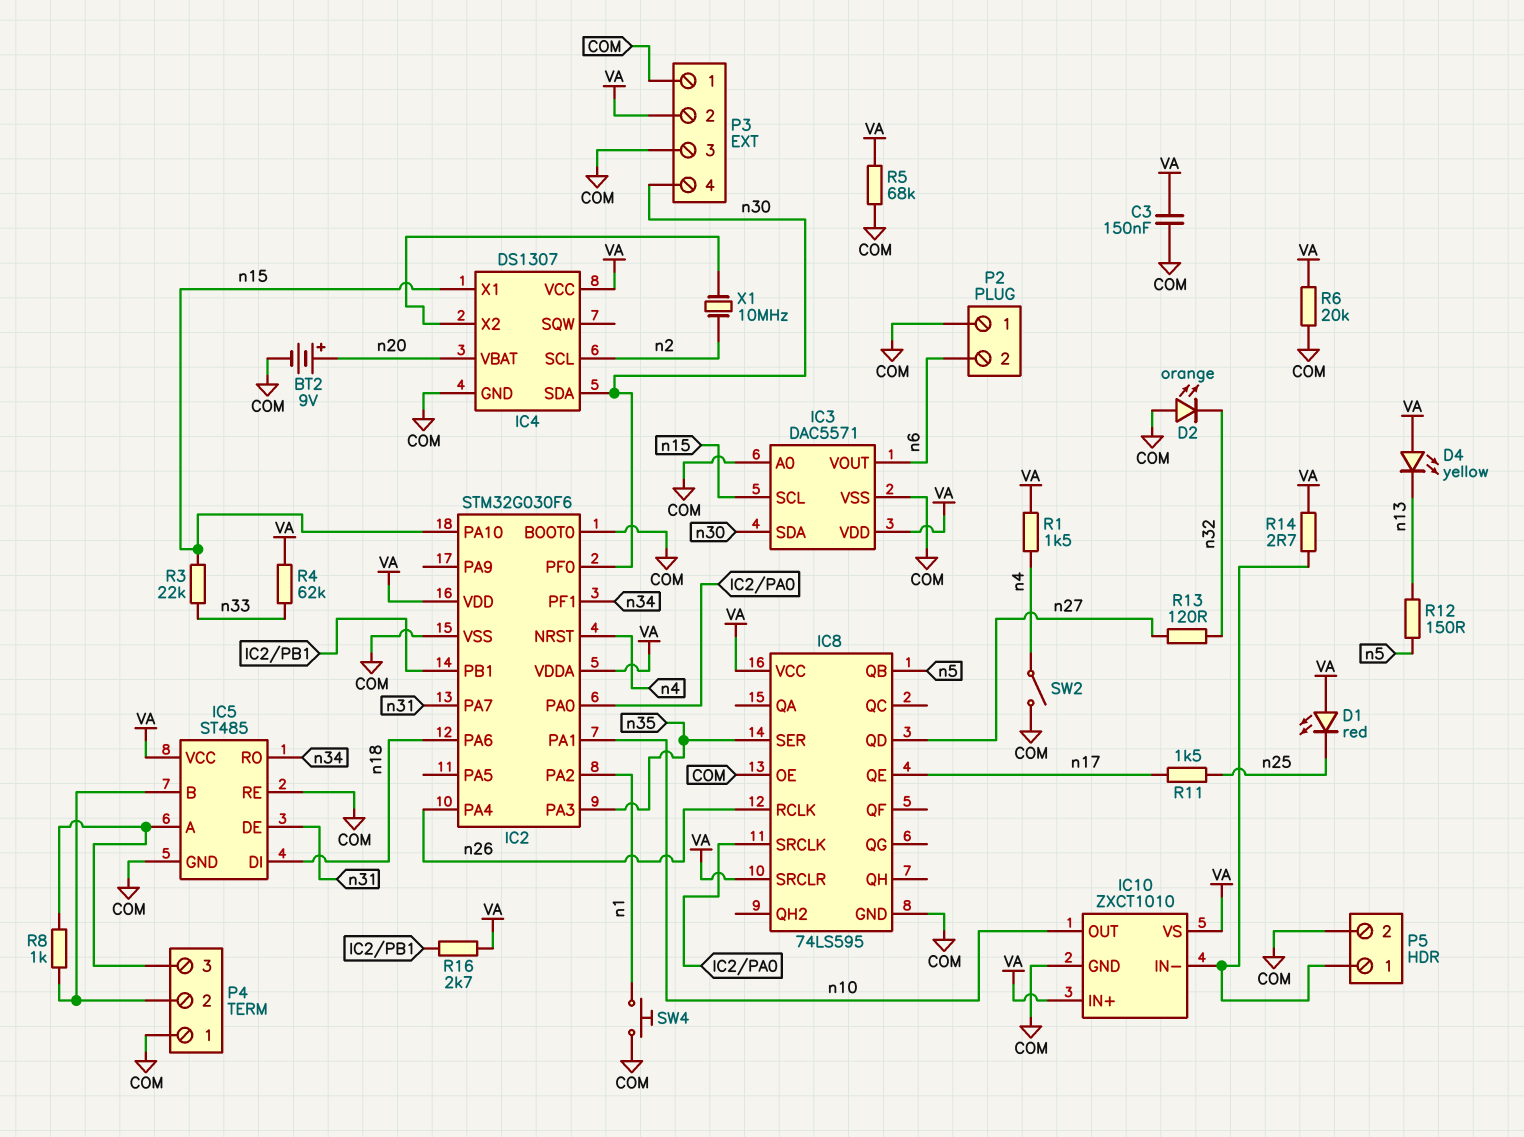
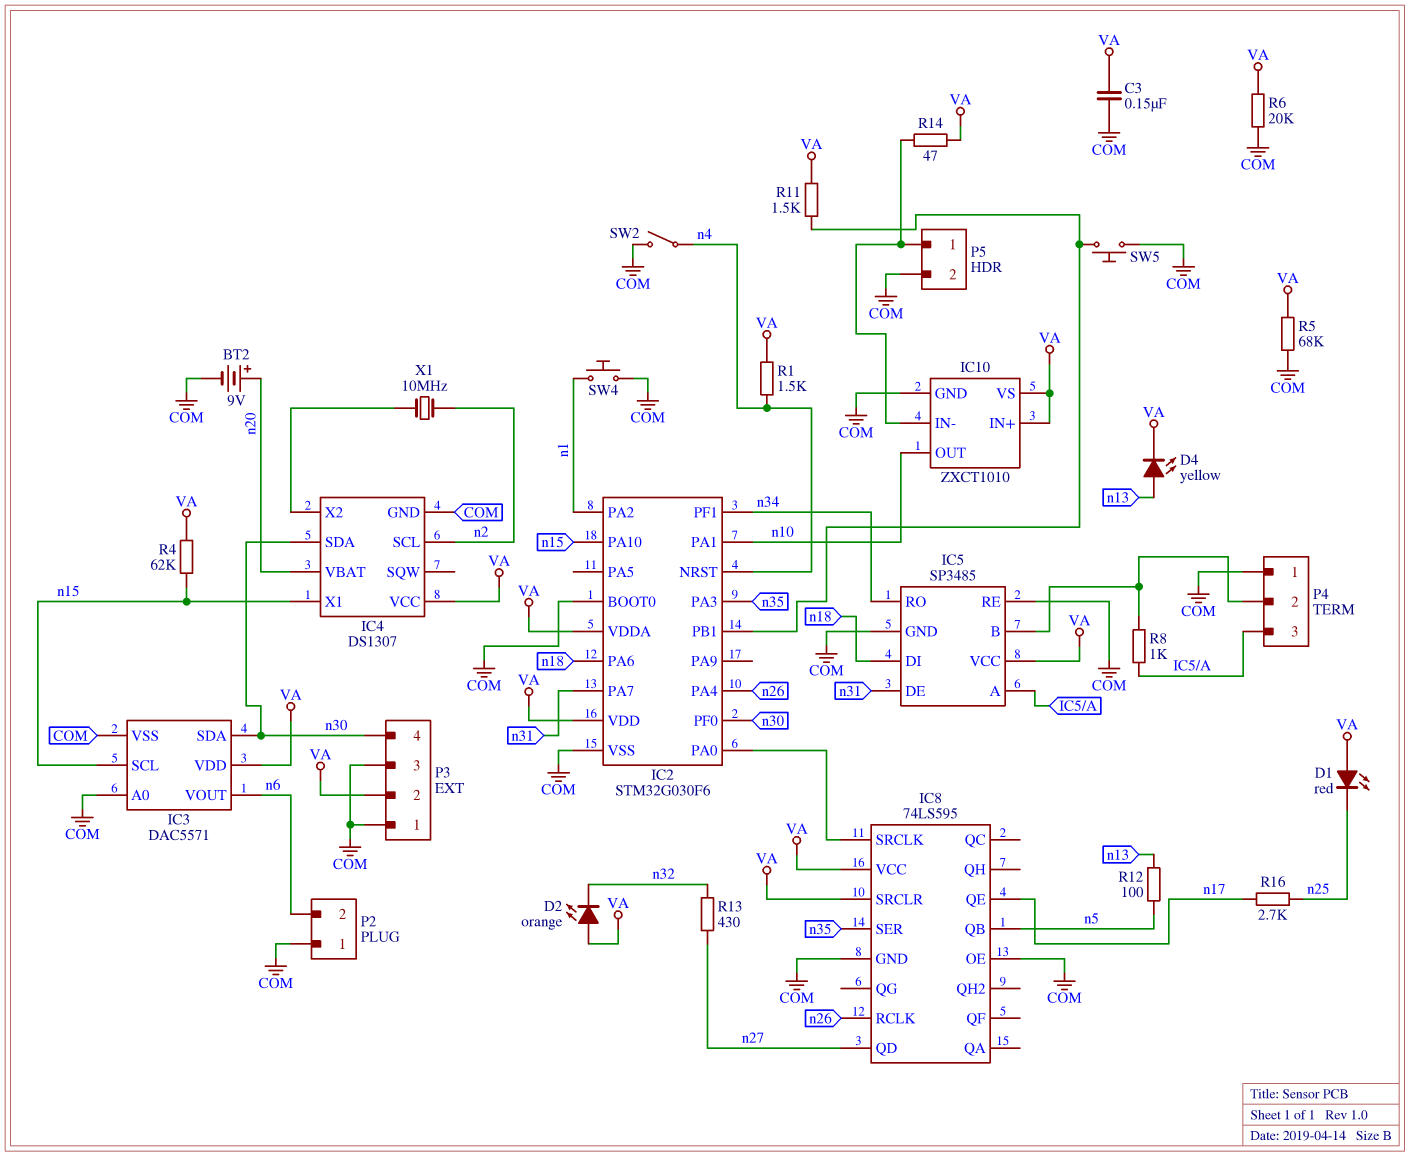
D2: LED orange (A COM, K n32) -> LED orange (A VA, K n32)
D4: LED yellow (A VA, K n13) -> LED yellow (A n13, K VA)
IC5: ST485 -> SP3485
R3: 22k (n15, n33) -> none
R4: 62k (VA, n33) -> 62k (VA, n15)
R11: 1.5k (n17, n25) -> 1.5k (IC2/PB1, VA)
R12: 150 (n5, n13) -> 100 (n5, n13)
R13: 120 (n27, n32) -> 430 (n27, n32)
R14: 2.7 (IC10/IN-, VA) -> 47 (IC10/IN-, VA)
R16: 2.7k (IC2/PB1, VA) -> 2.7k (n17, n25)
SW5: none -> button (COM, IC2/PB1)

